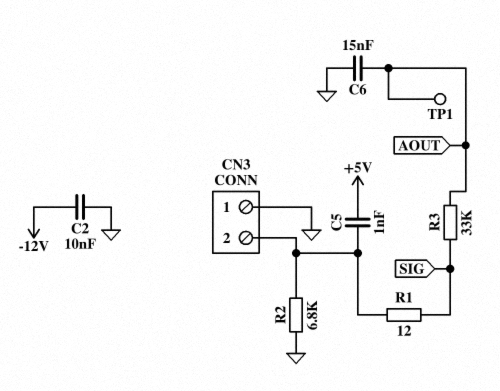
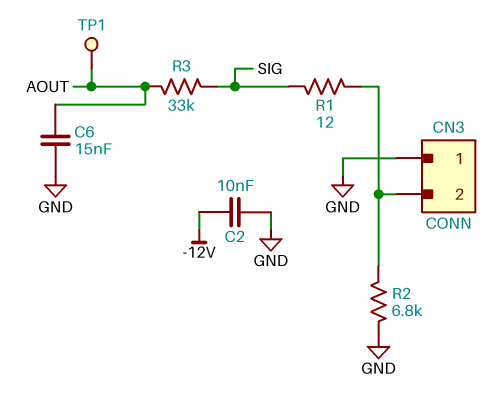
C5: 1nF (+5V, CN3/2) -> none

